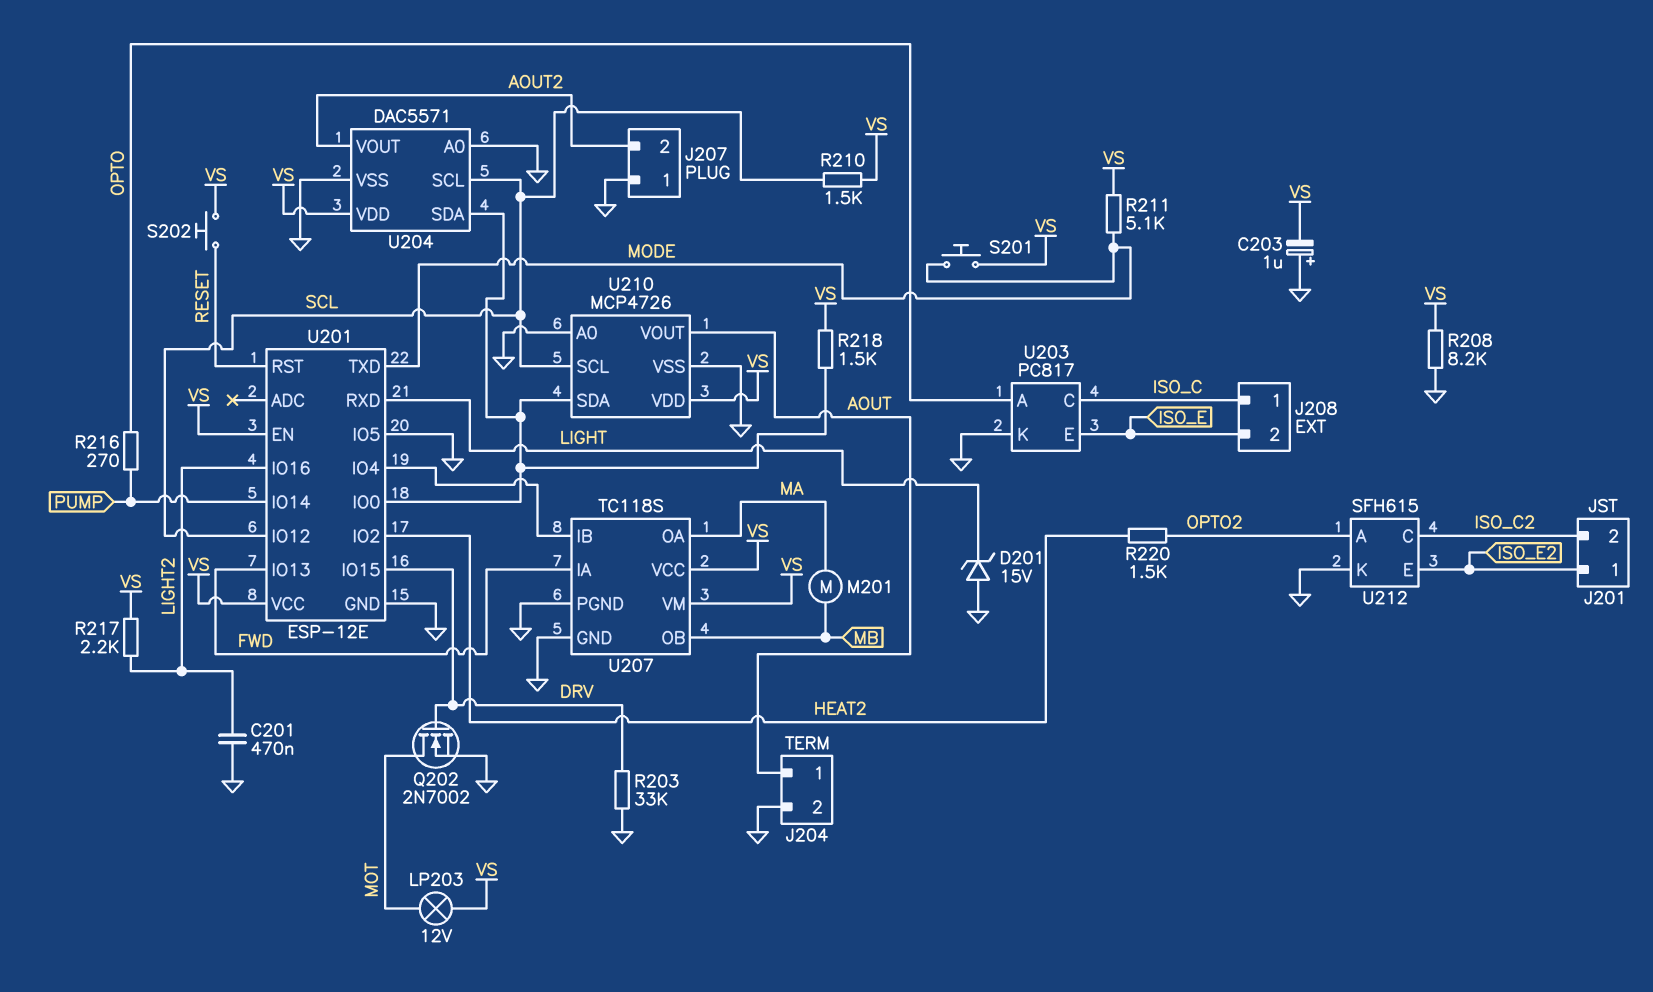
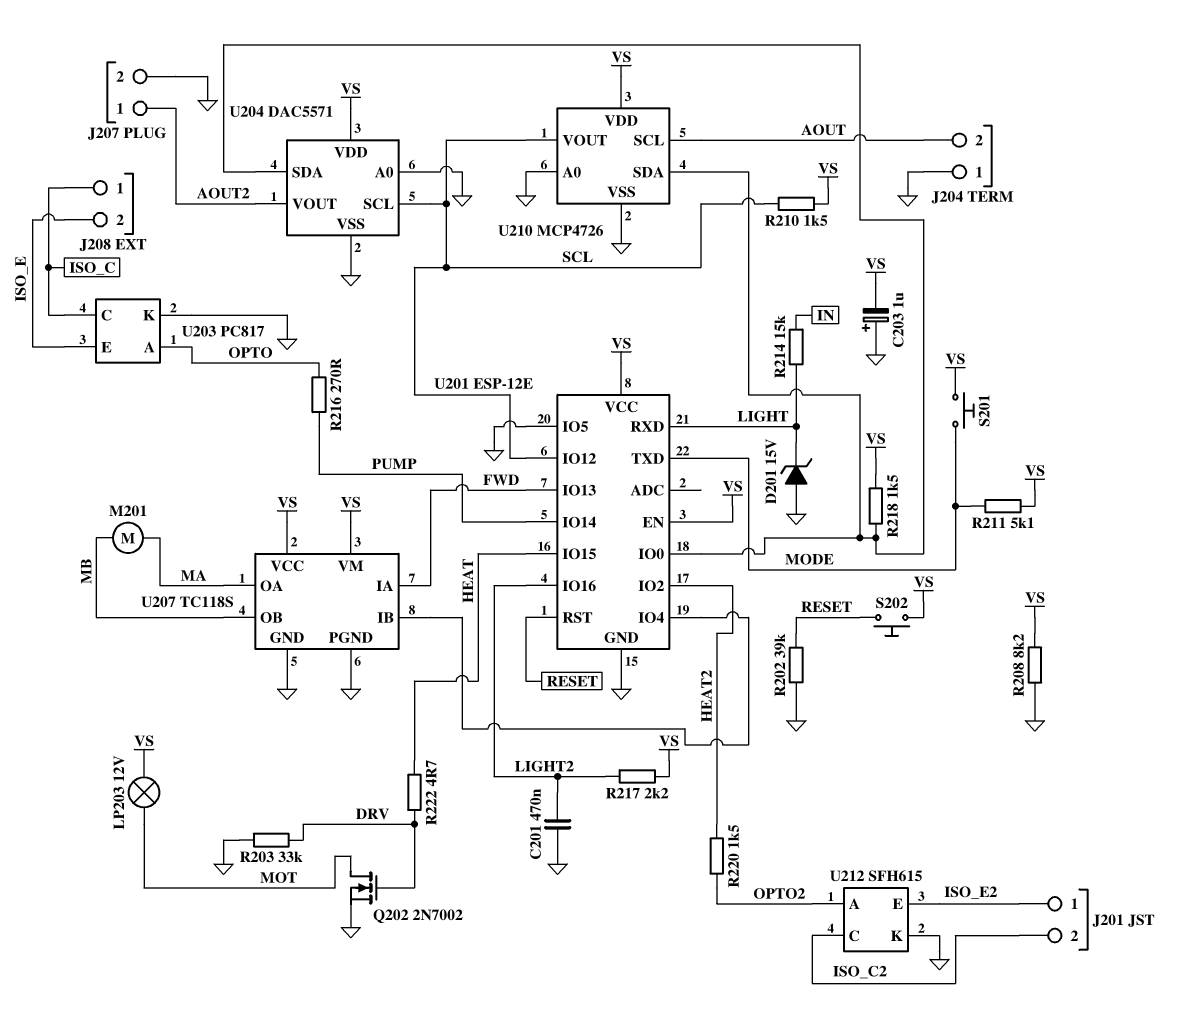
J204 pin 1: AOUT -> GND
J204 pin 2: GND -> AOUT
J207 pin 1: GND -> AOUT2
J207 pin 2: AOUT2 -> GND
R202: none -> 39k (GND, RESET)
R214: none -> 15k (IN, LIGHT)
R222: none -> 4.7 (DRV, HEAT)
U201 pin IO15: DRV -> HEAT
U210 pin SCL: SCL -> AOUT
U210 pin VOUT: AOUT -> SCL

